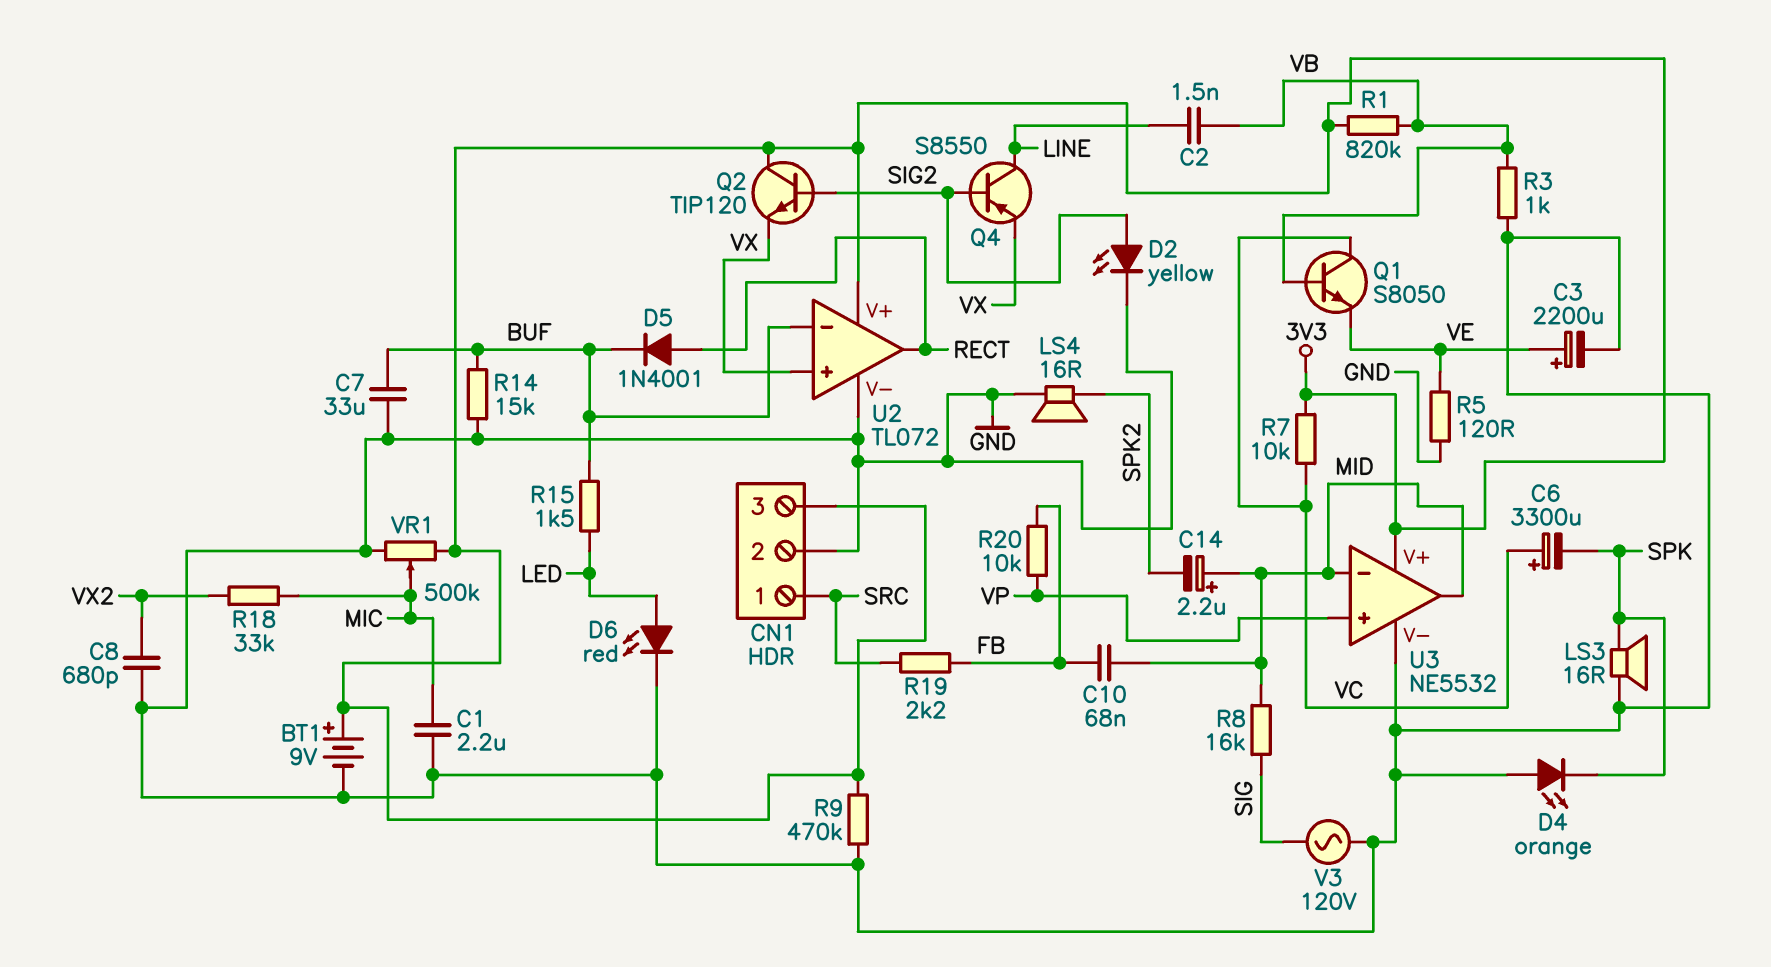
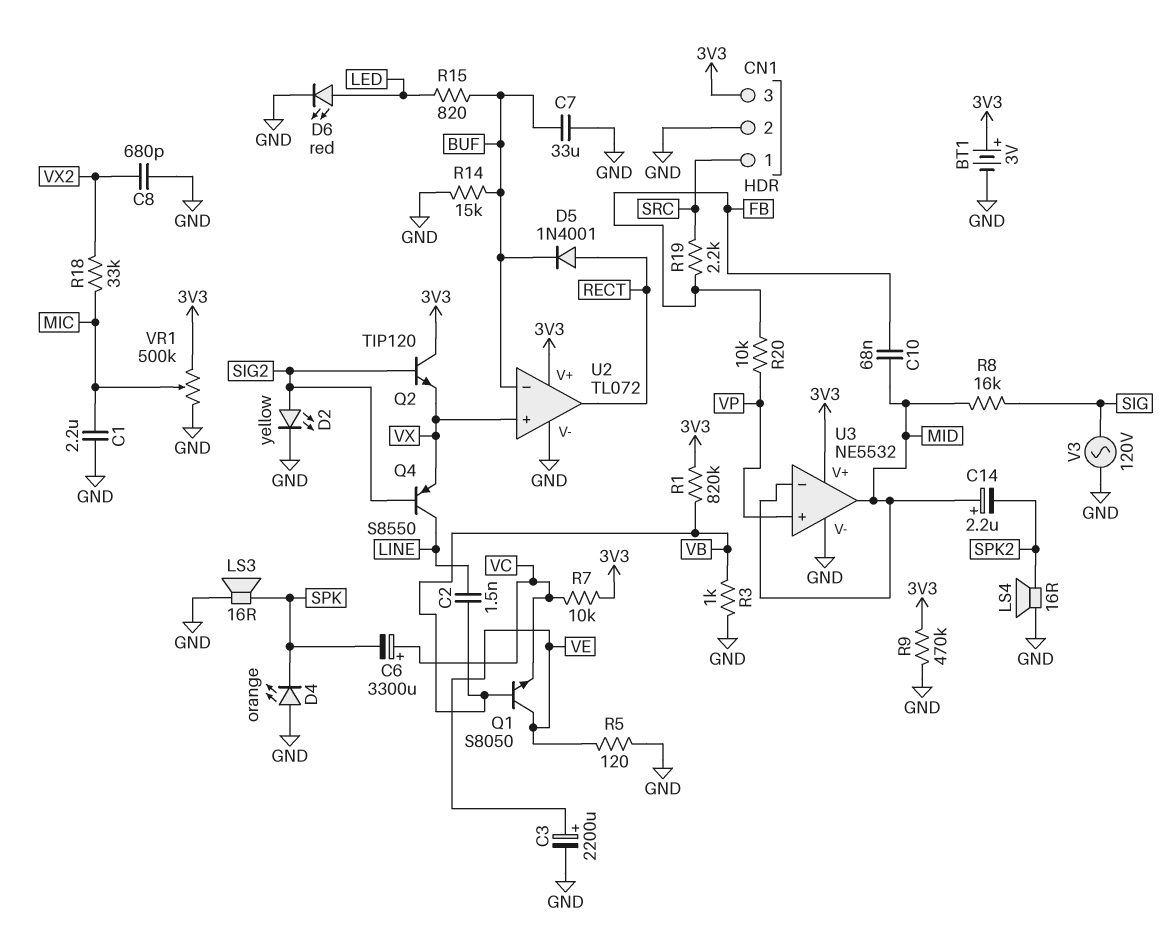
BT1: 9V (plus 3V3, minus GND) -> 3V (plus 3V3, minus GND)
Q1: NPN S8050 (B VB, C VC, E VE) -> NPN S8050 (B VB, C VE, E VC)
R15: 1.5k (BUF, LED) -> 820 (BUF, LED)

